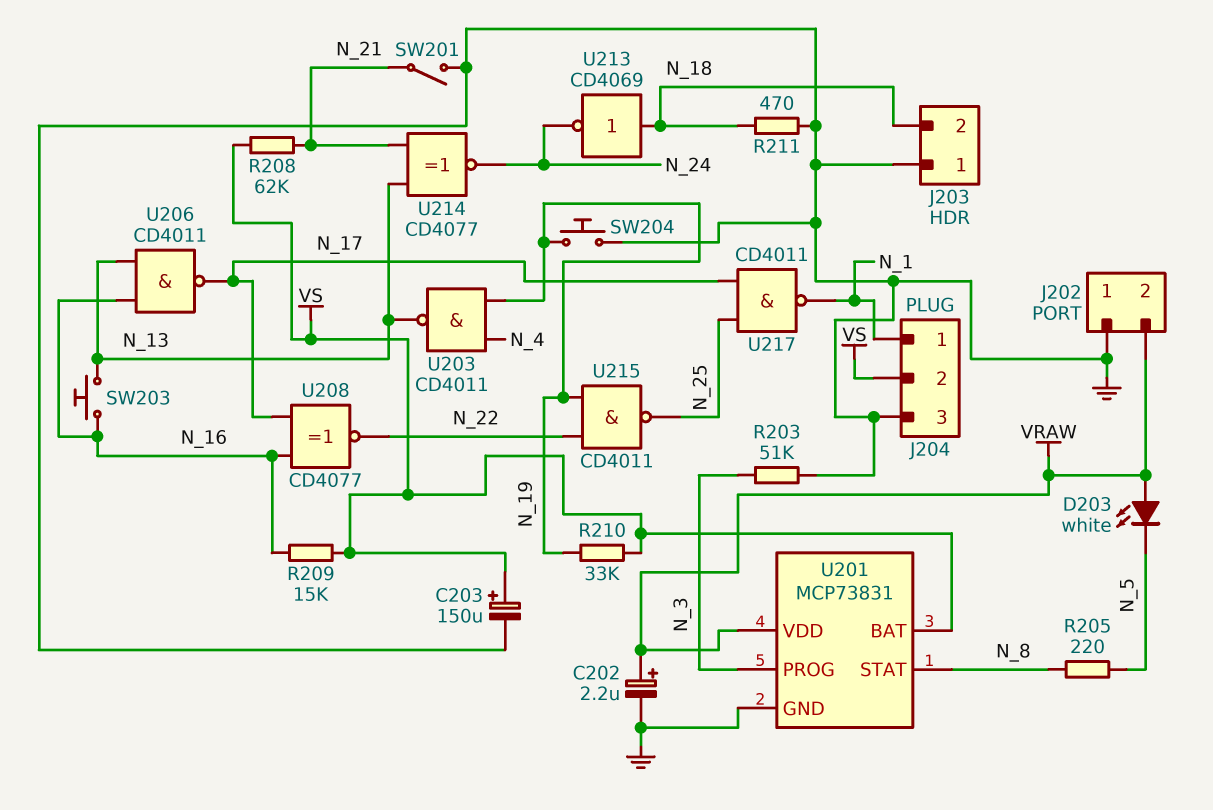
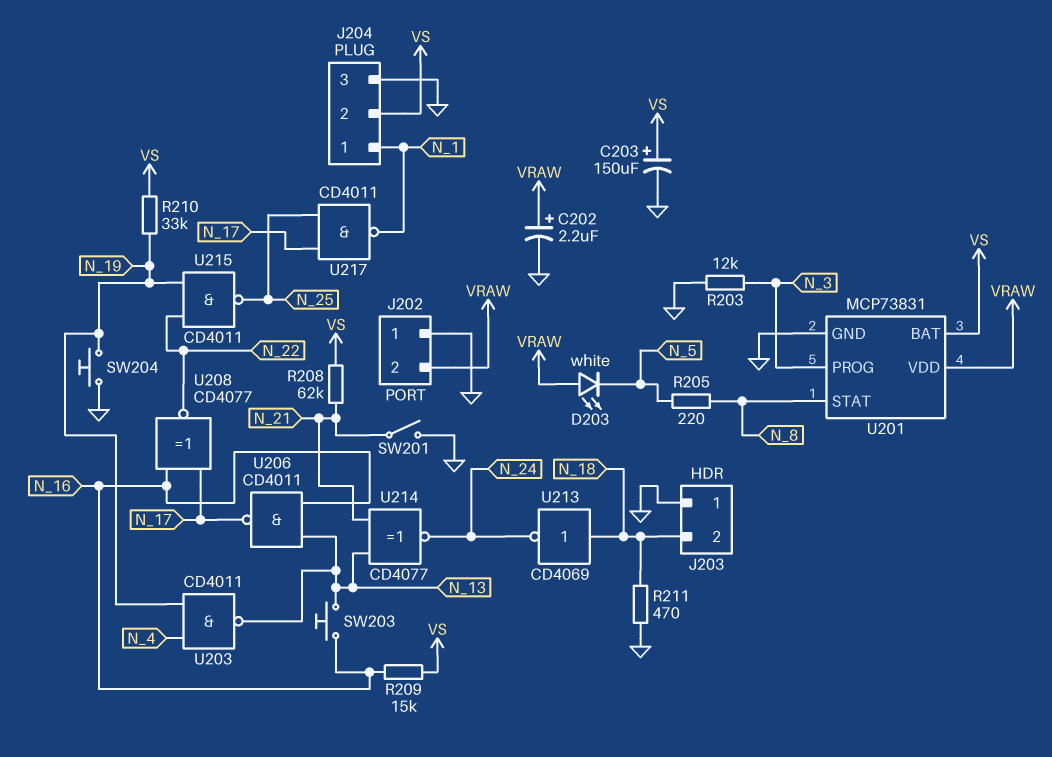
R203: 51k (GND, N_3) -> 12k (GND, N_3)

